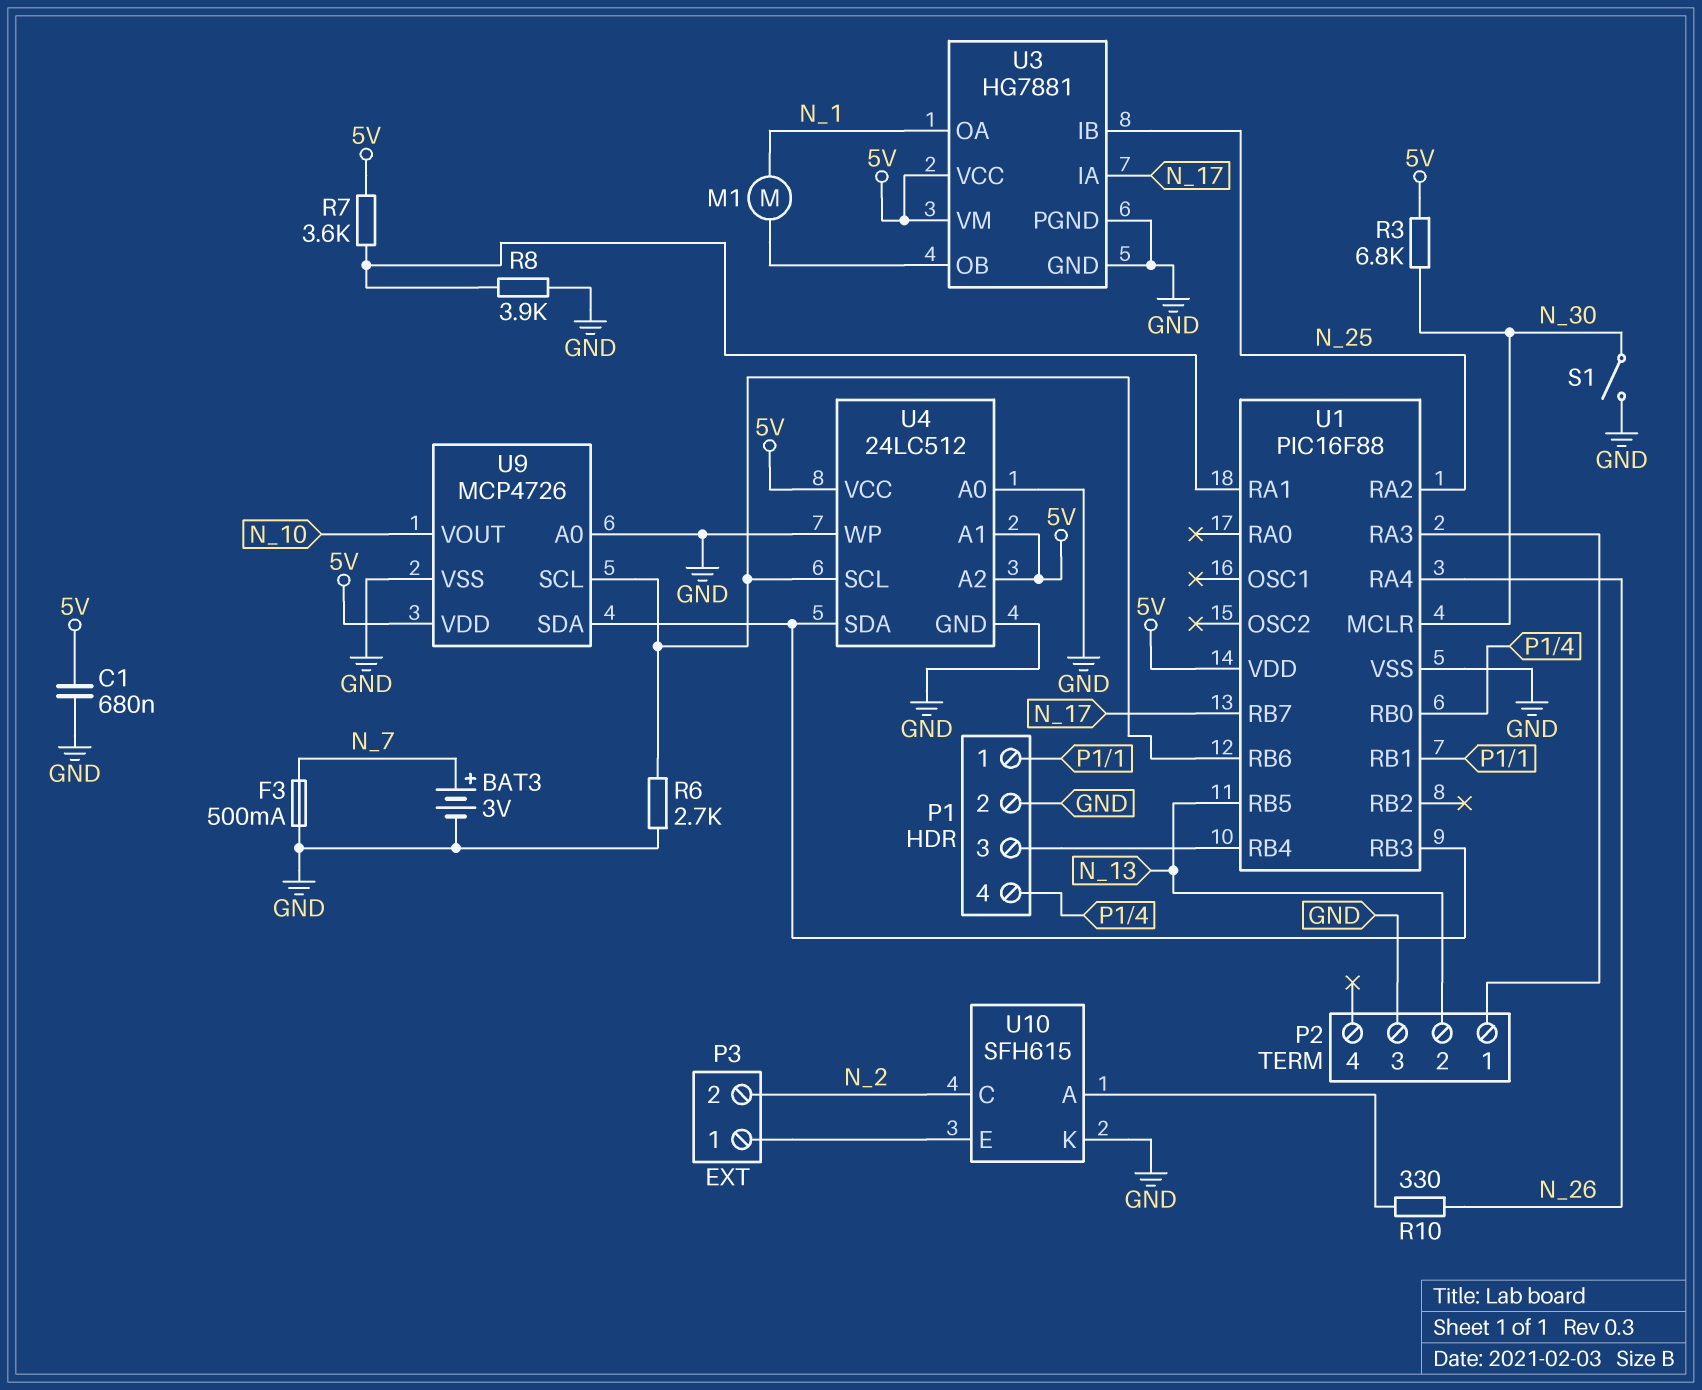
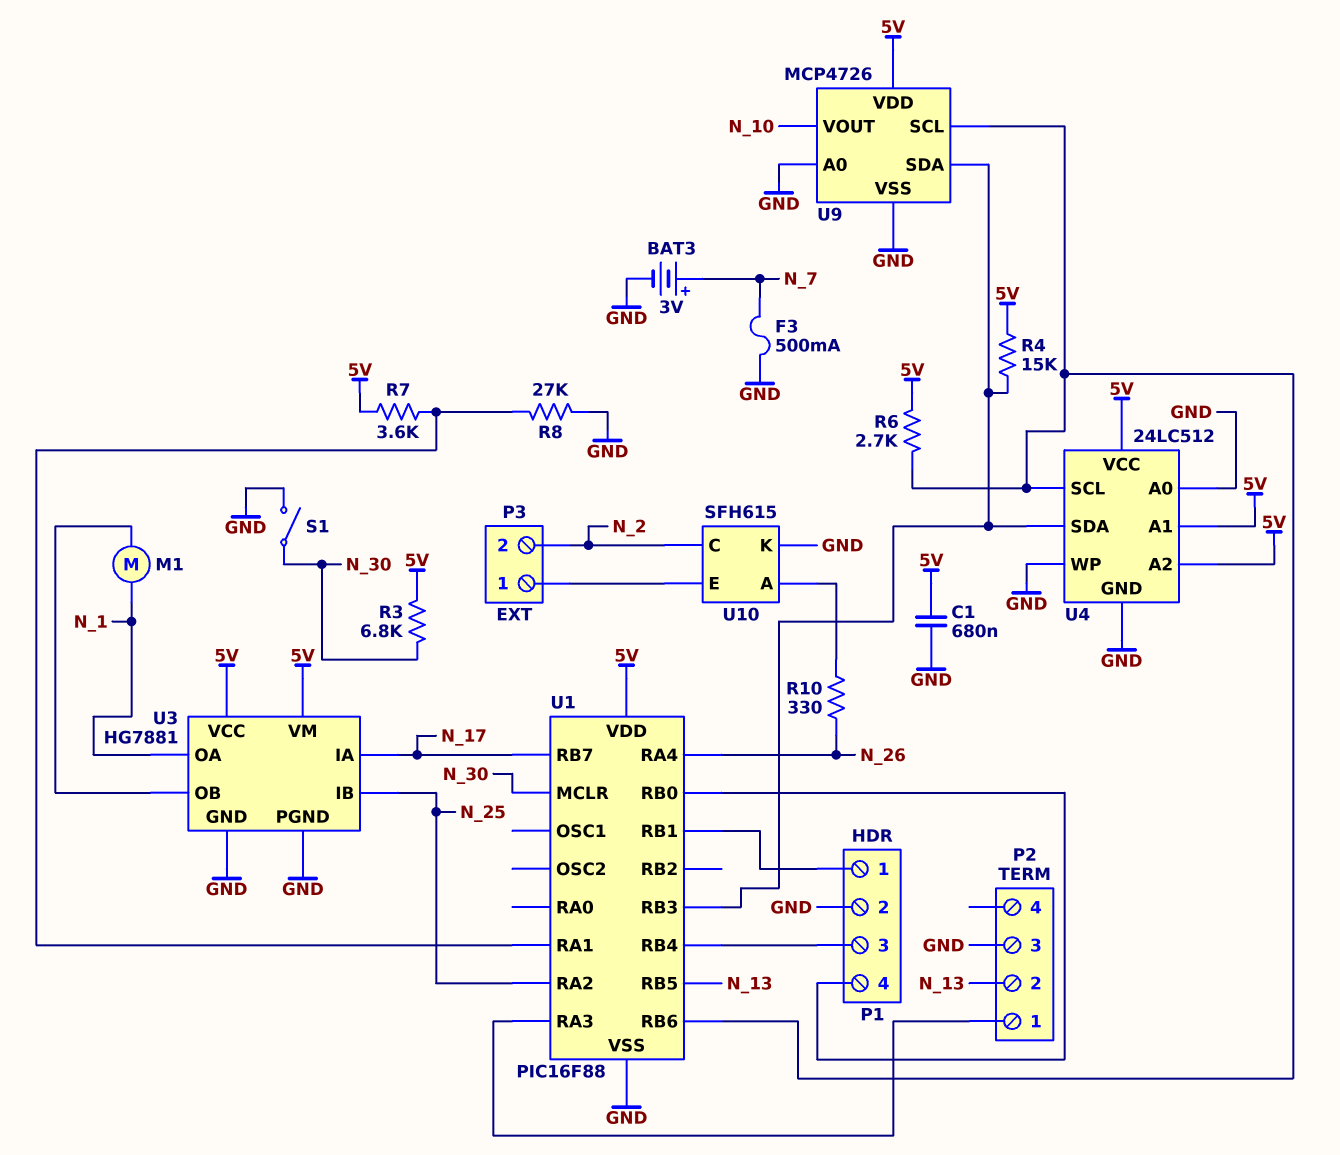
R4: none -> 15k (5V, U1/RB3)
R6: 2.7k (GND, U1/RB6) -> 2.7k (5V, U1/RB6)
R8: 3.9k (GND, U1/RA1) -> 27k (GND, U1/RA1)

